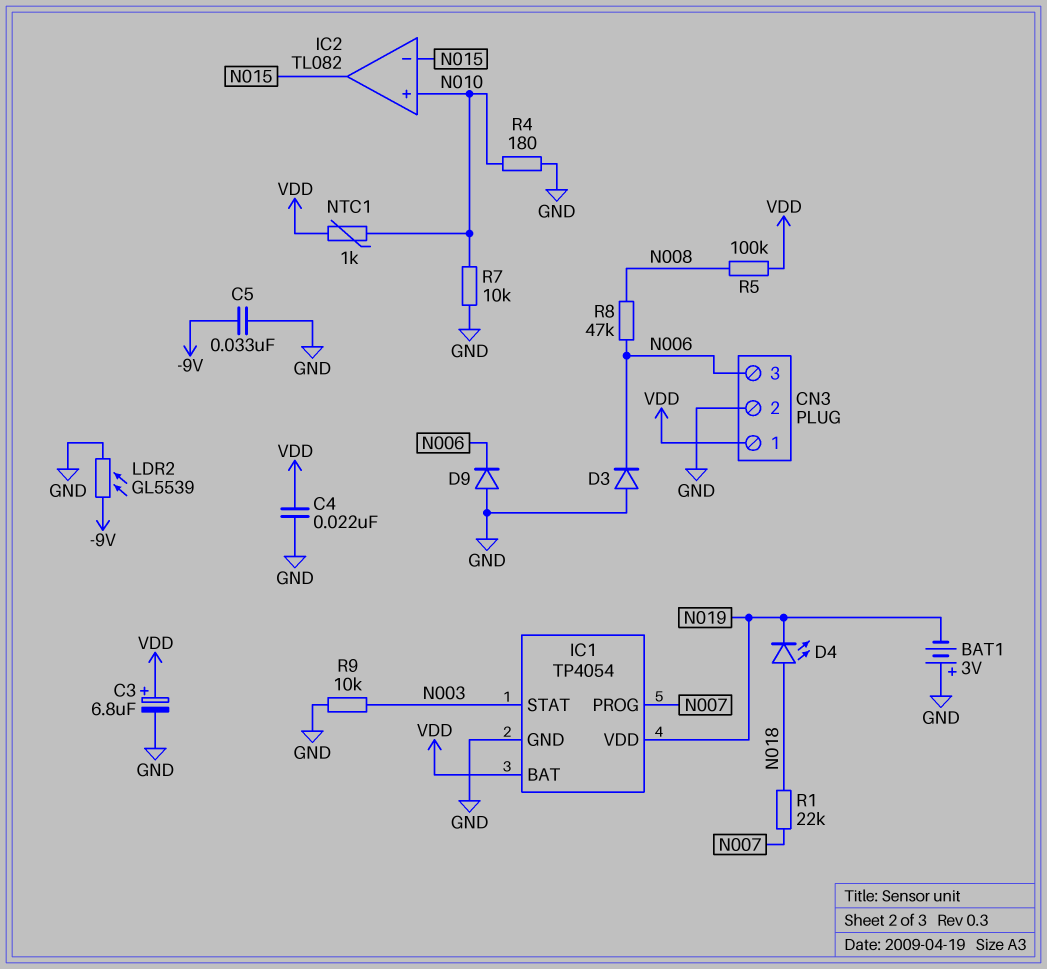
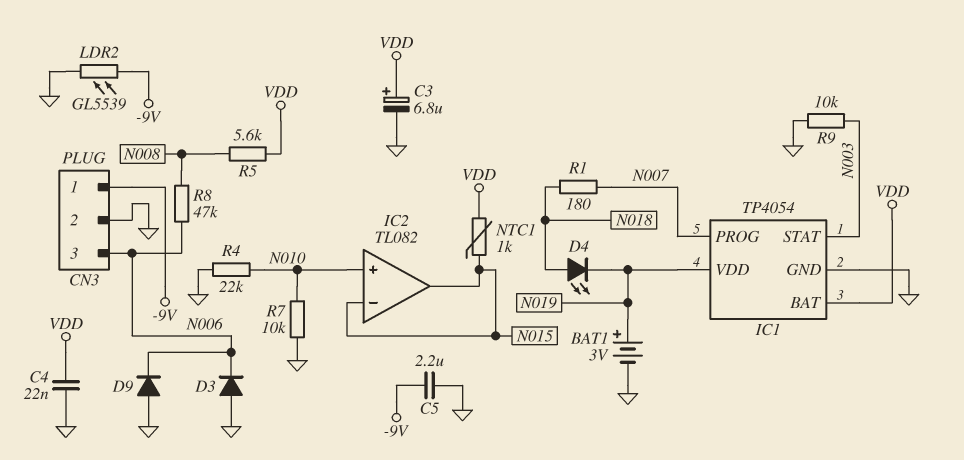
BAT1: 3V (plus GND, minus N019) -> 3V (plus N019, minus GND)
C5: 33nF (-9V, GND) -> 2.2uF (-9V, GND)
CN3 pin 1: VDD -> -9V
NTC1: 1k (N010, VDD) -> 1k (N015, VDD)
R1: 22k (N007, N018) -> 180 (N007, N018)
R4: 180 (GND, N010) -> 22k (GND, N010)
R5: 100k (N008, VDD) -> 5.6k (N008, VDD)

